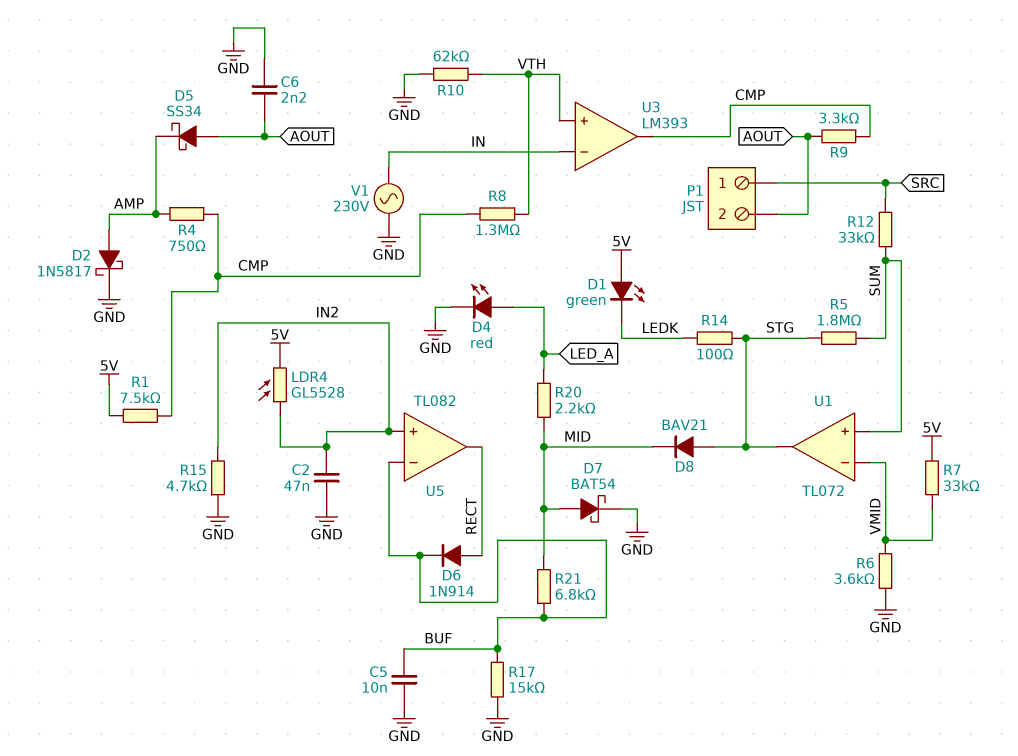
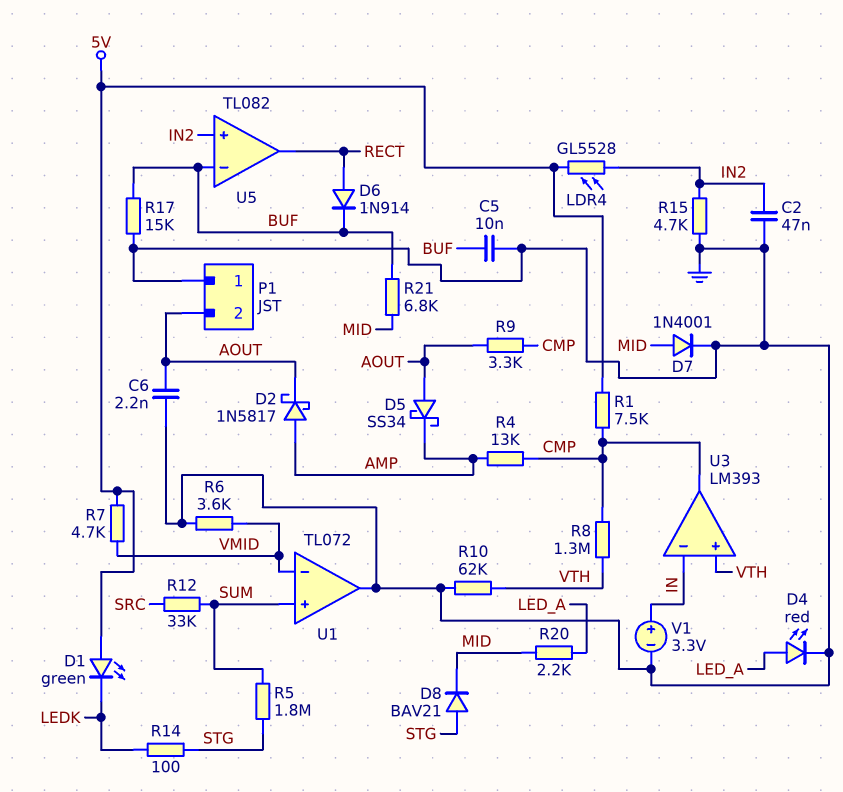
D2: schottky 1N5817 (A AMP, K GND) -> schottky 1N5817 (A AMP, K AOUT)
D7: schottky BAT54 (A MID, K GND) -> diode 1N4001 (A MID, K GND)
P1 pin 1: SRC -> GND
R4: 750 (AMP, CMP) -> 13k (AMP, CMP)
R7: 33k (5V, VMID) -> 4.7k (5V, VMID)
U1 pin out: STG -> GND
V1: AC 230V (GND, IN) -> 3.3V (plus IN, minus GND)

